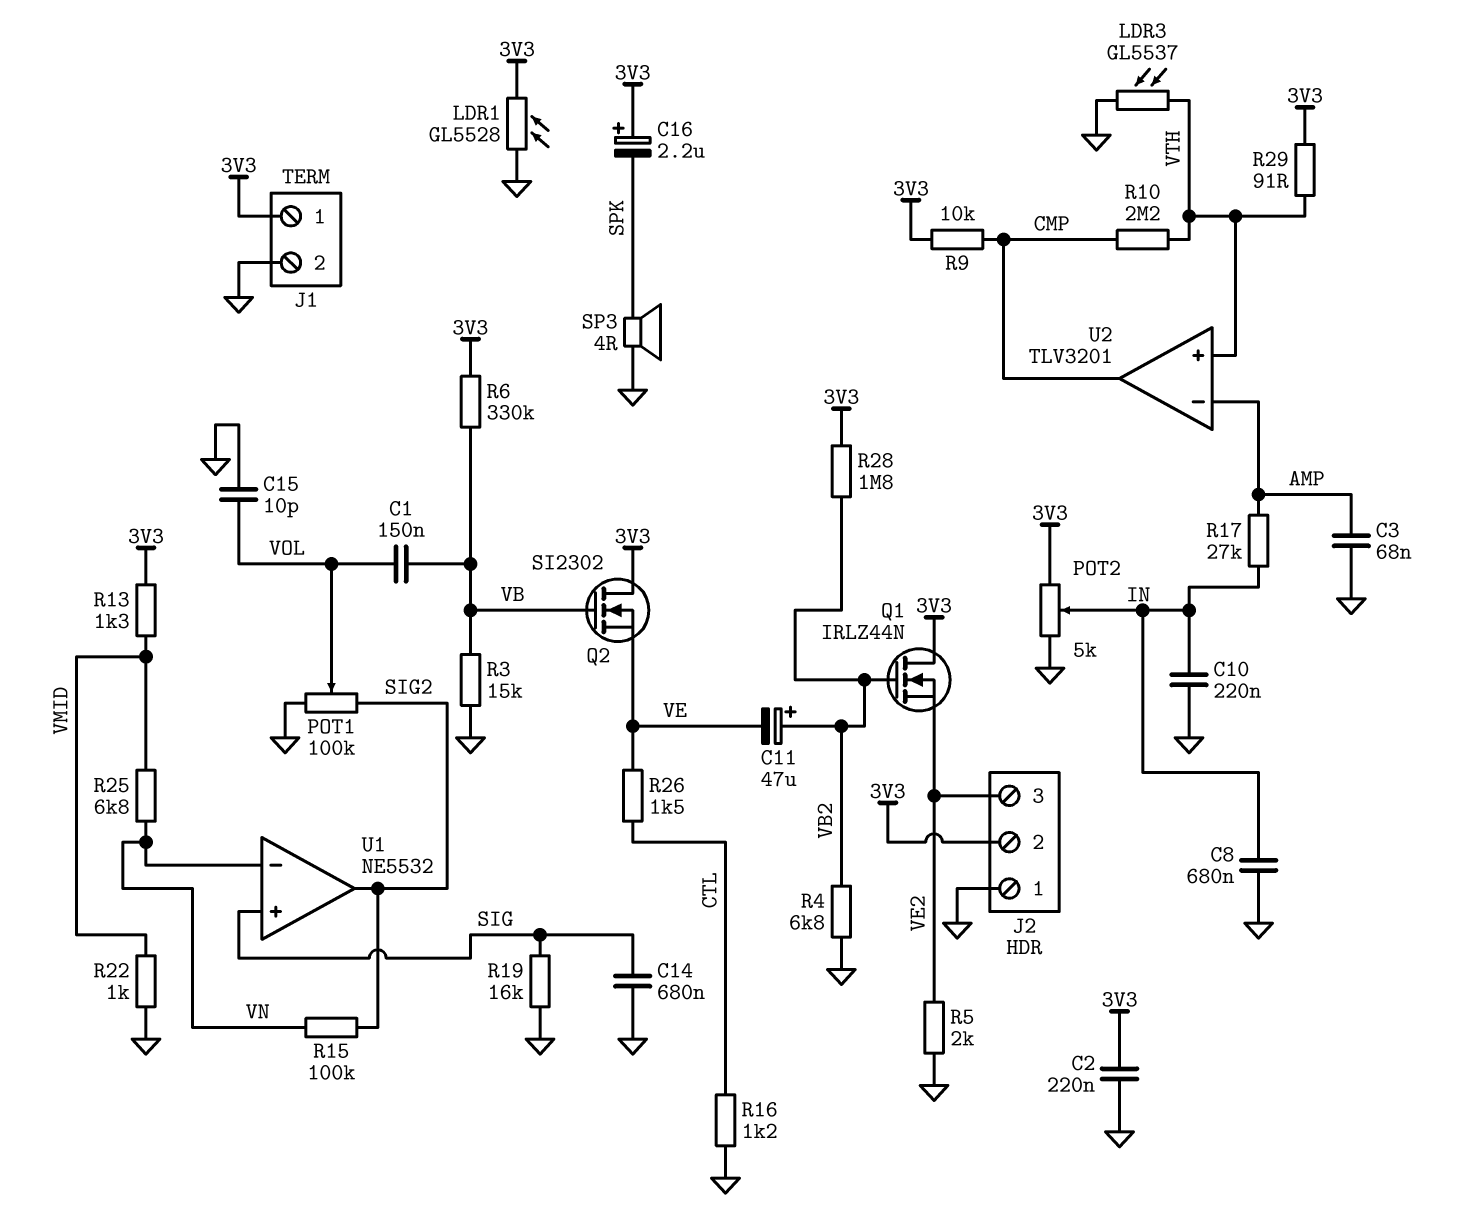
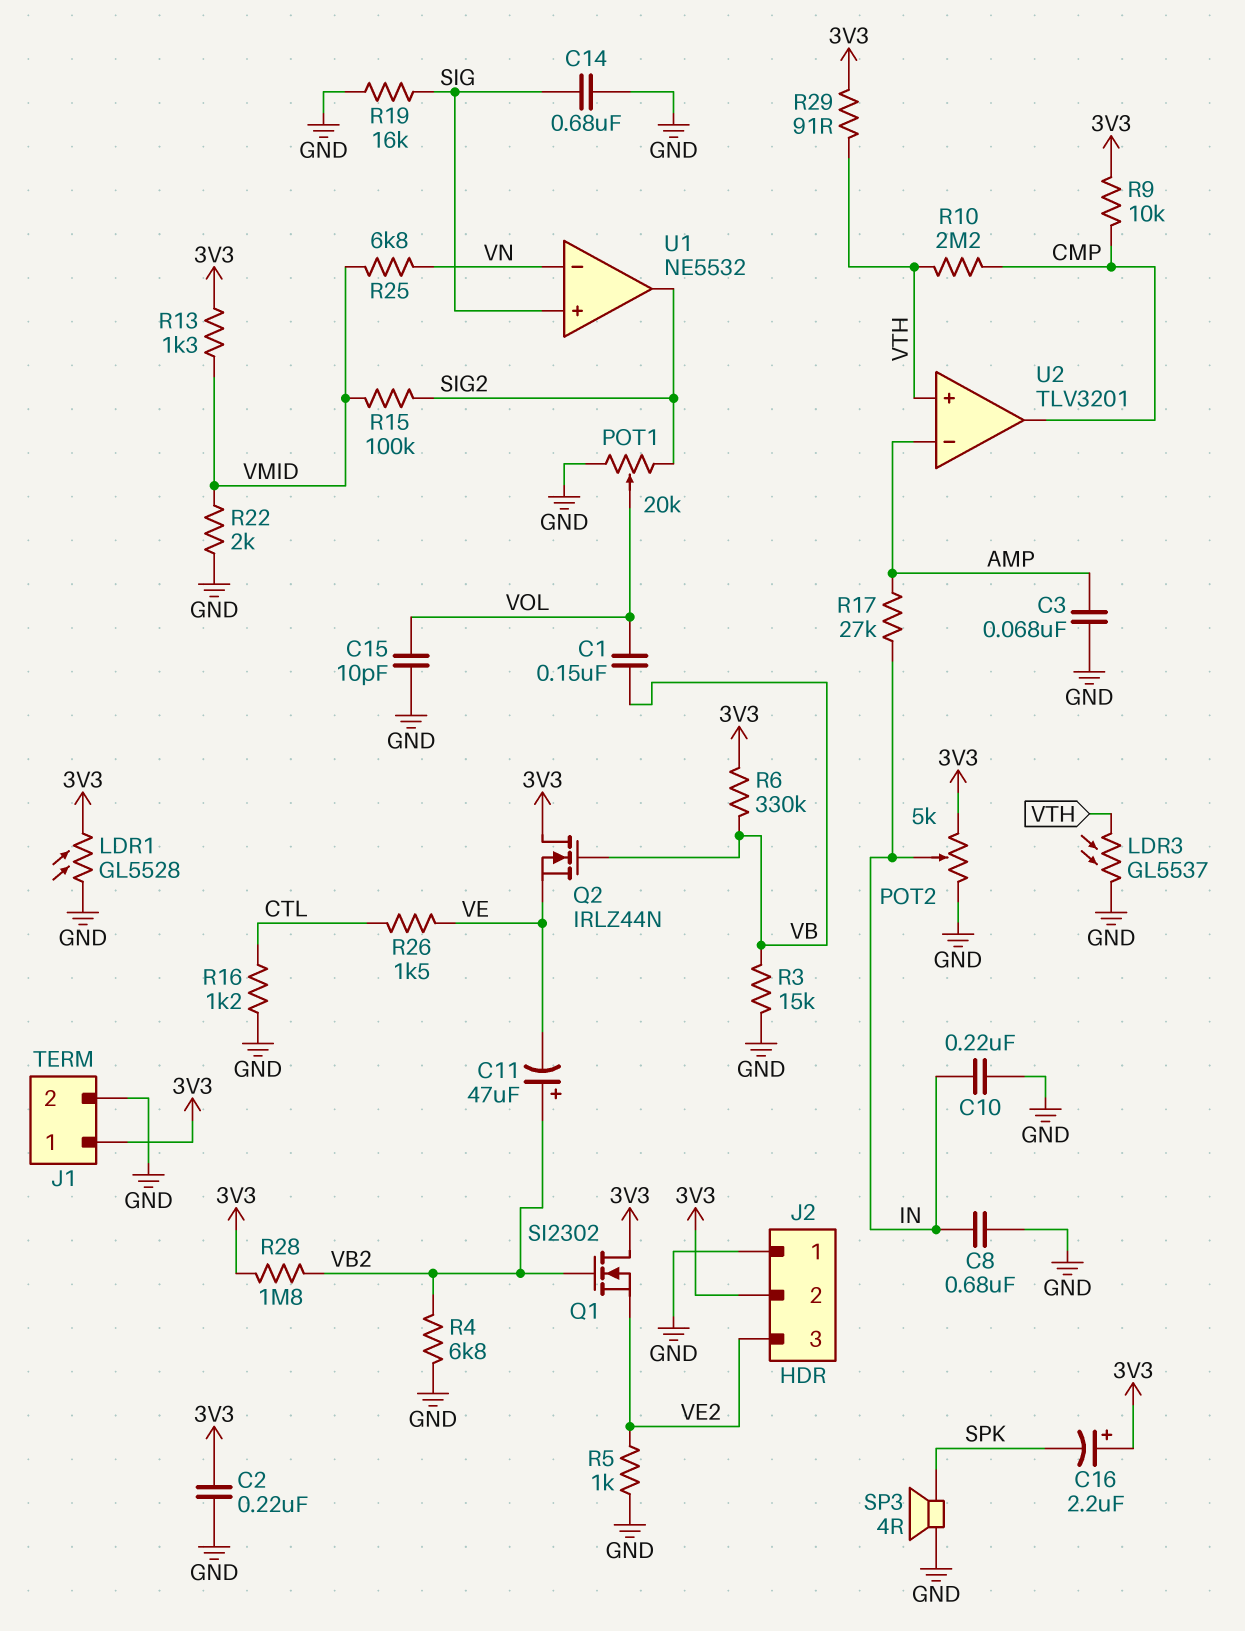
POT1: 100k (GND, SIG2, wiper VOL) -> 20k (GND, SIG2, wiper VOL)
Q1: NMOS IRLZ44N (G VB2, D 3V3, S VE2) -> NMOS SI2302 (G VB2, D 3V3, S VE2)
Q2: NMOS SI2302 (G VB, D 3V3, S VE) -> NMOS IRLZ44N (G VB, D 3V3, S VE)
R5: 2k (GND, VE2) -> 1k (GND, VE2)
R15: 100k (SIG2, VN) -> 100k (SIG2, VMID)
R22: 1k (GND, VMID) -> 2k (GND, VMID)

